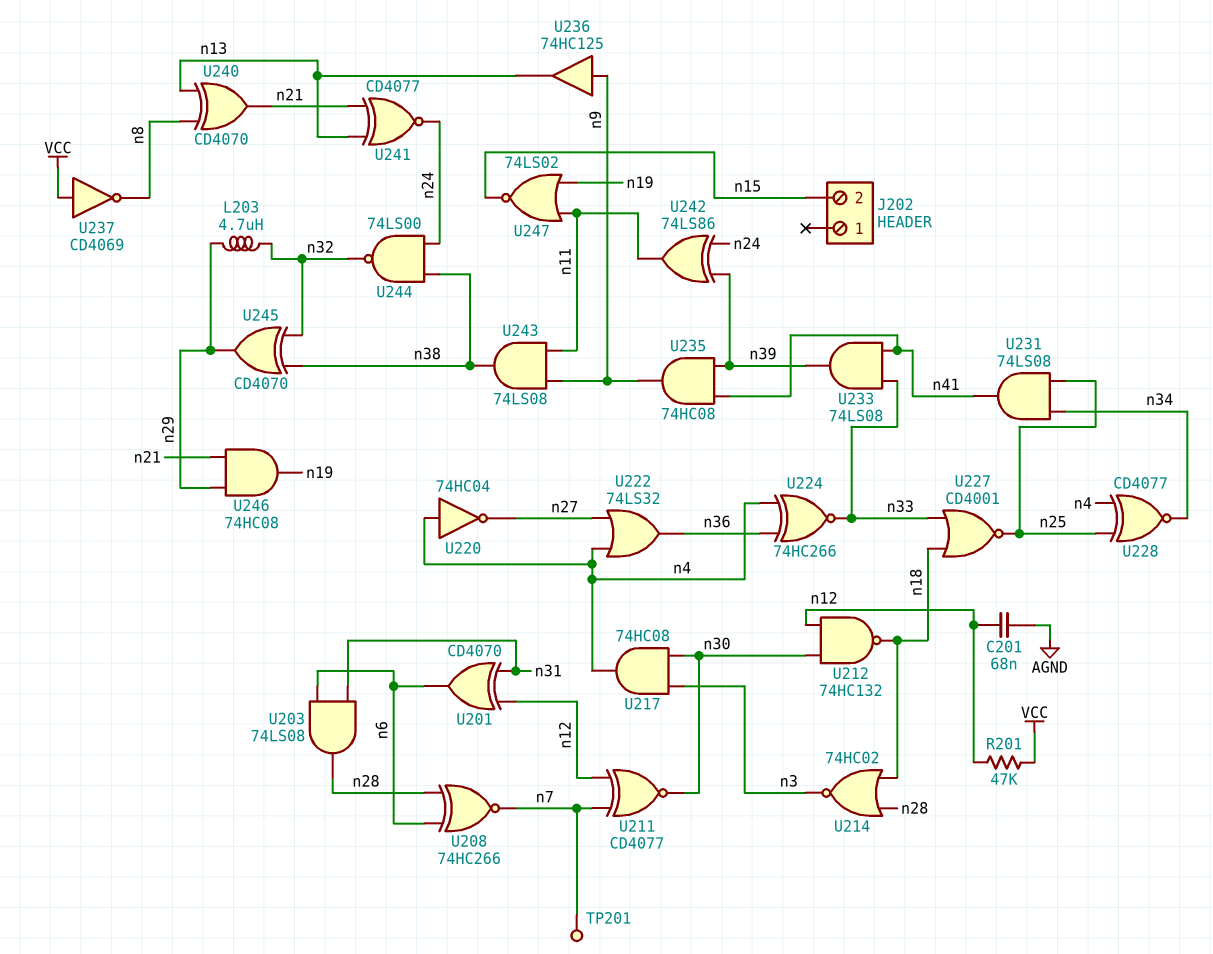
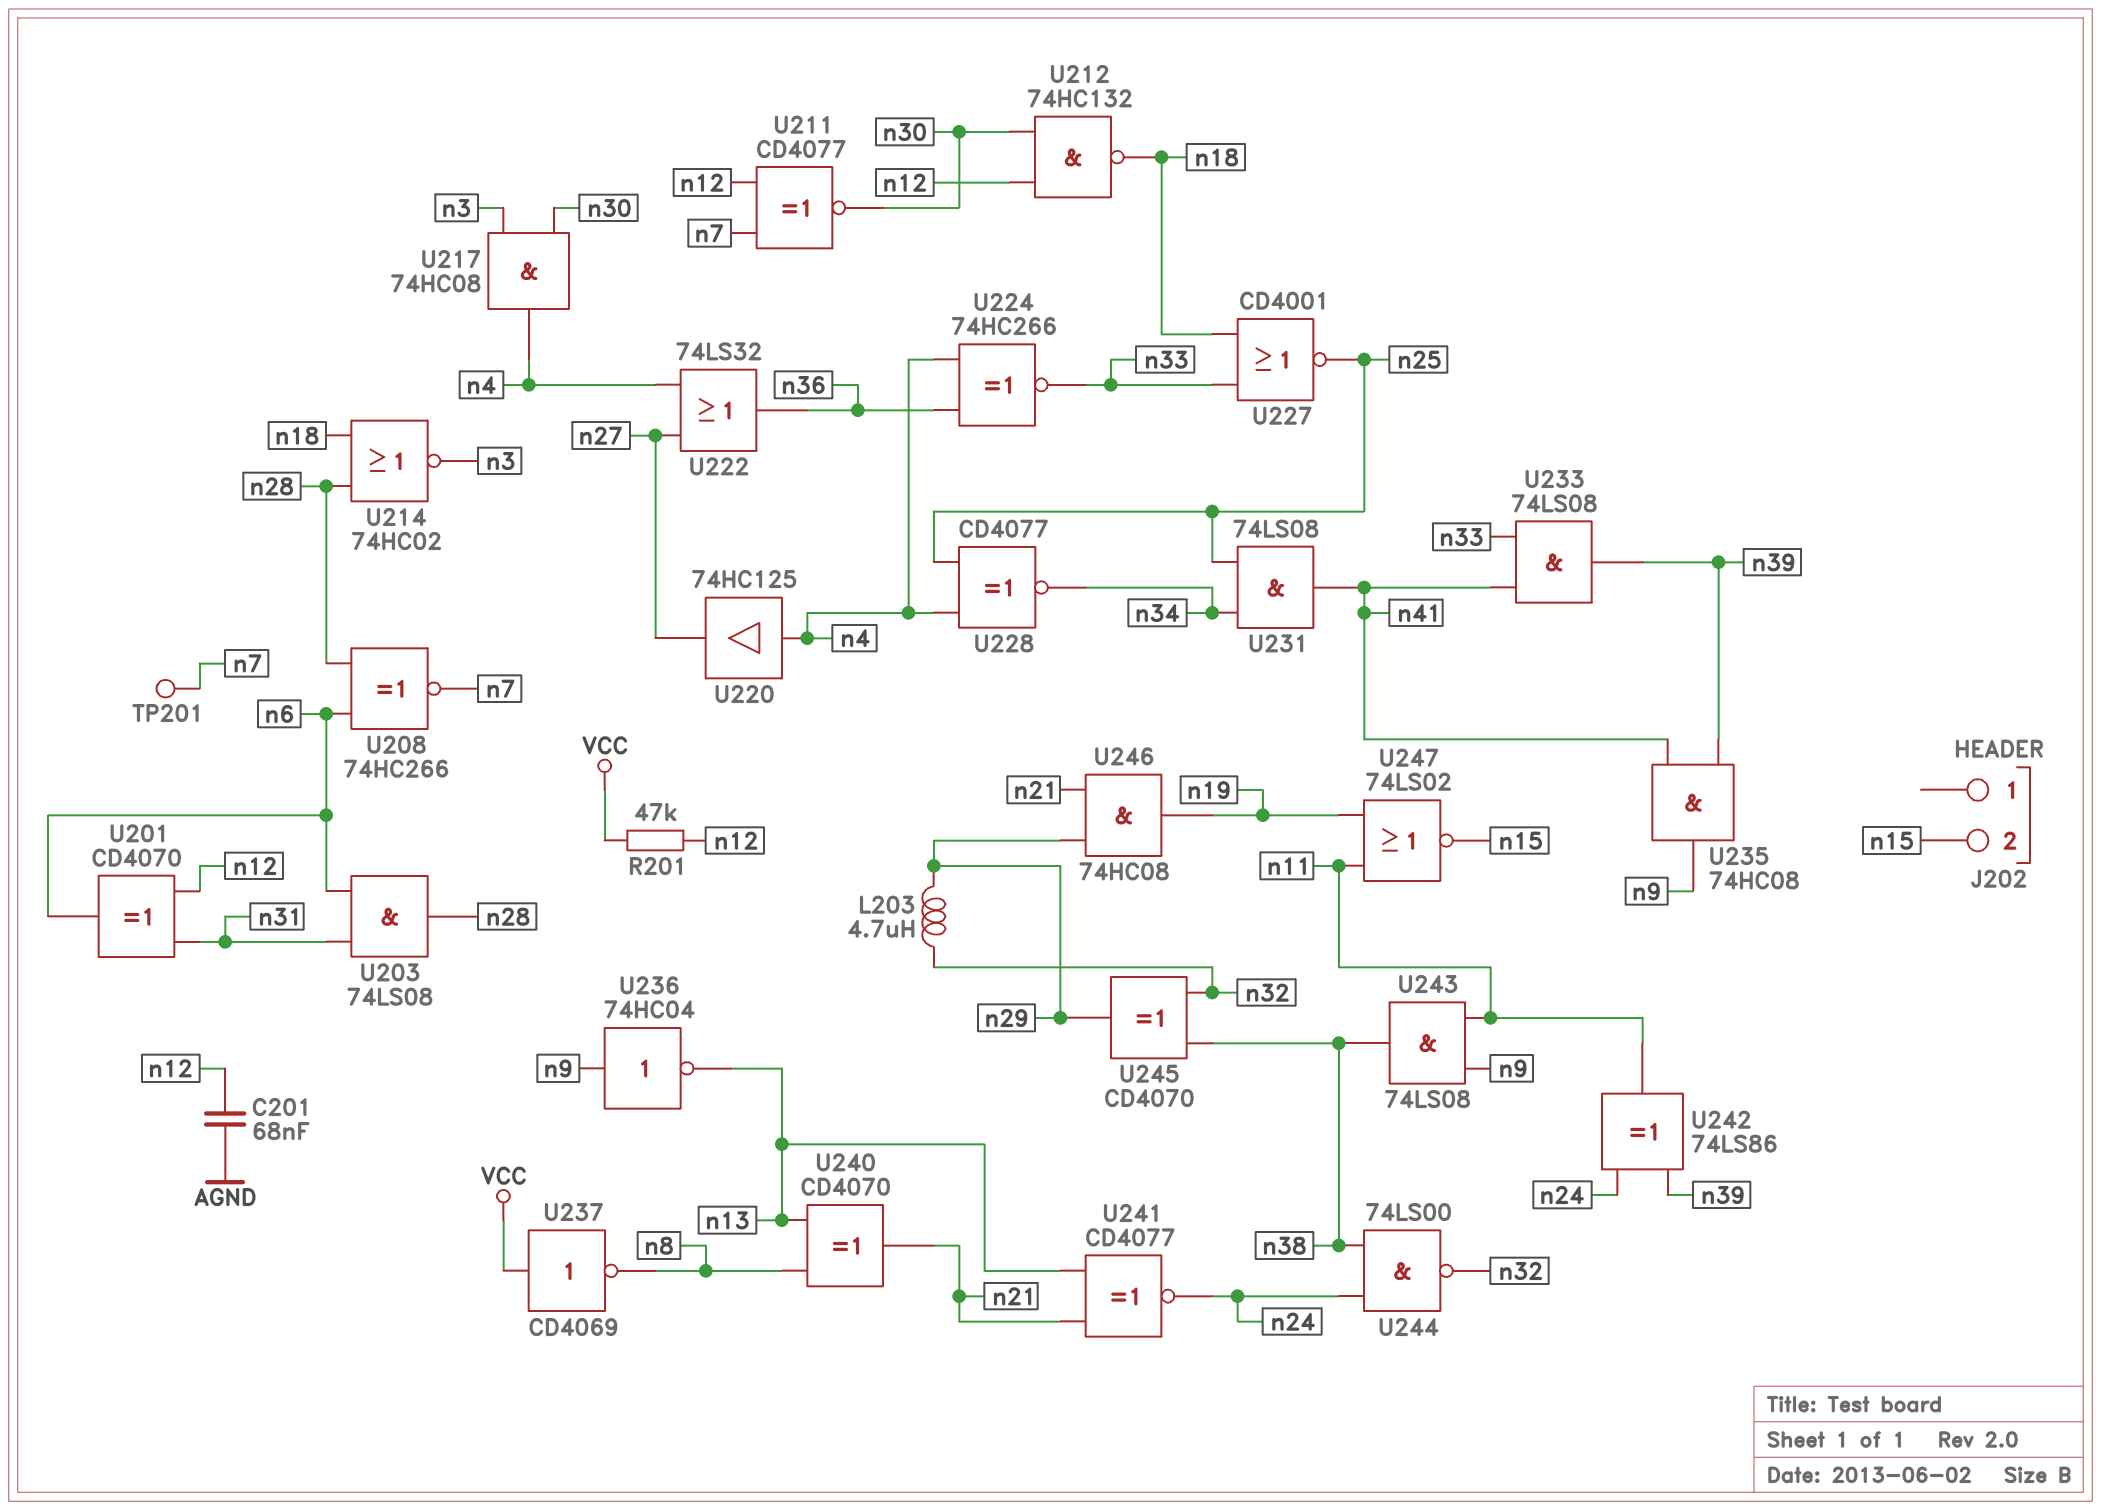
U220: NOT 74HC04 (in n4, out n27) -> buffer 74HC125 (in n4, out n27)
U236: buffer 74HC125 (in n9, out n13) -> NOT 74HC04 (in n9, out n13)

